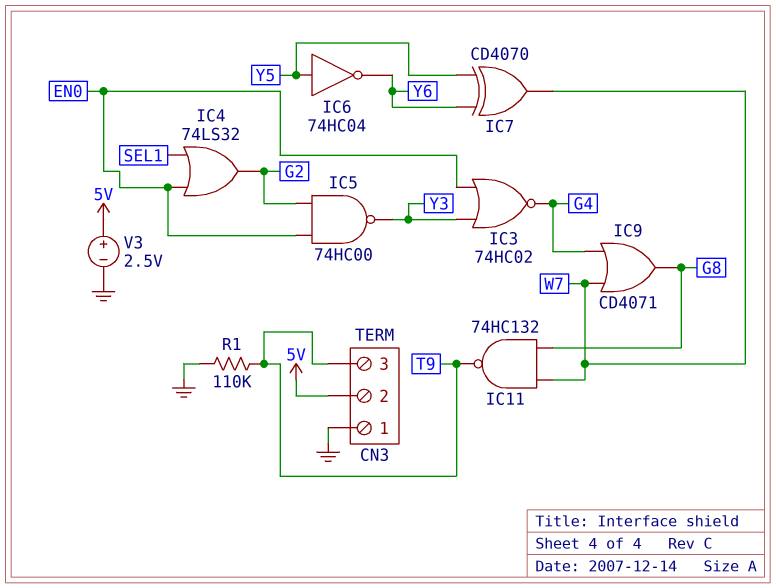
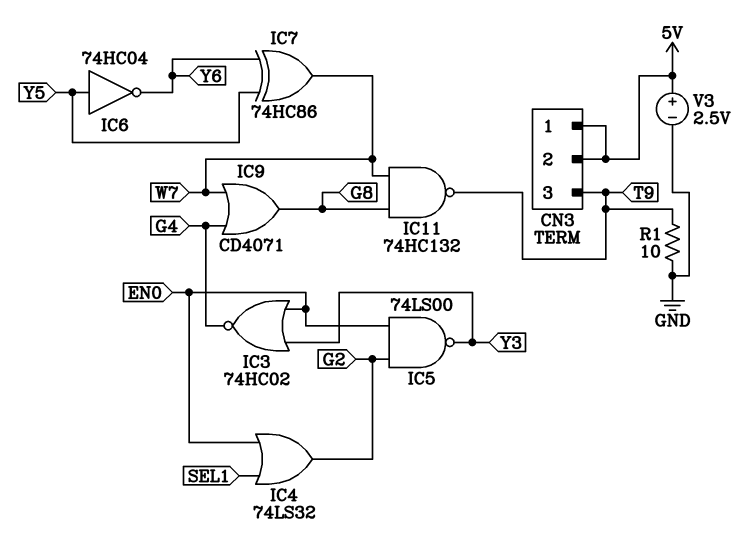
CN3 pin 1: GND -> 5V
IC5: NAND 74HC00 (in EN0, in G2, out Y3) -> NAND 74LS00 (in EN0, in G2, out Y3)
IC7: XOR CD4070 (in Y5, in Y6, out W7) -> XOR 74HC86 (in Y5, in Y6, out W7)
R1: 110k (GND, T9) -> 10 (GND, T9)

